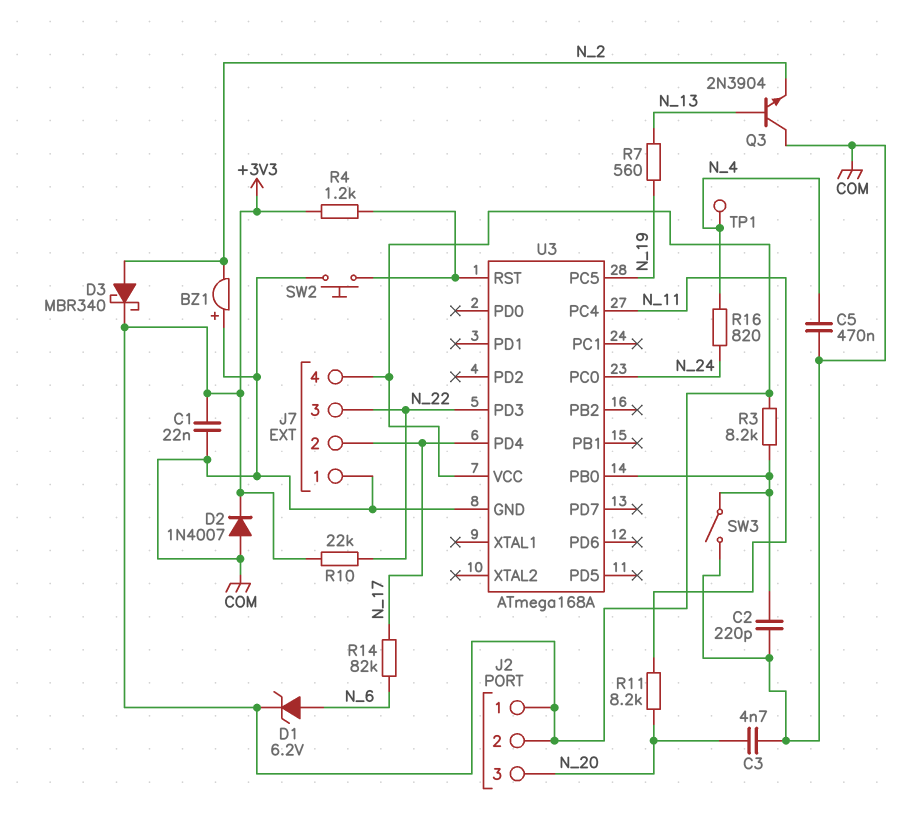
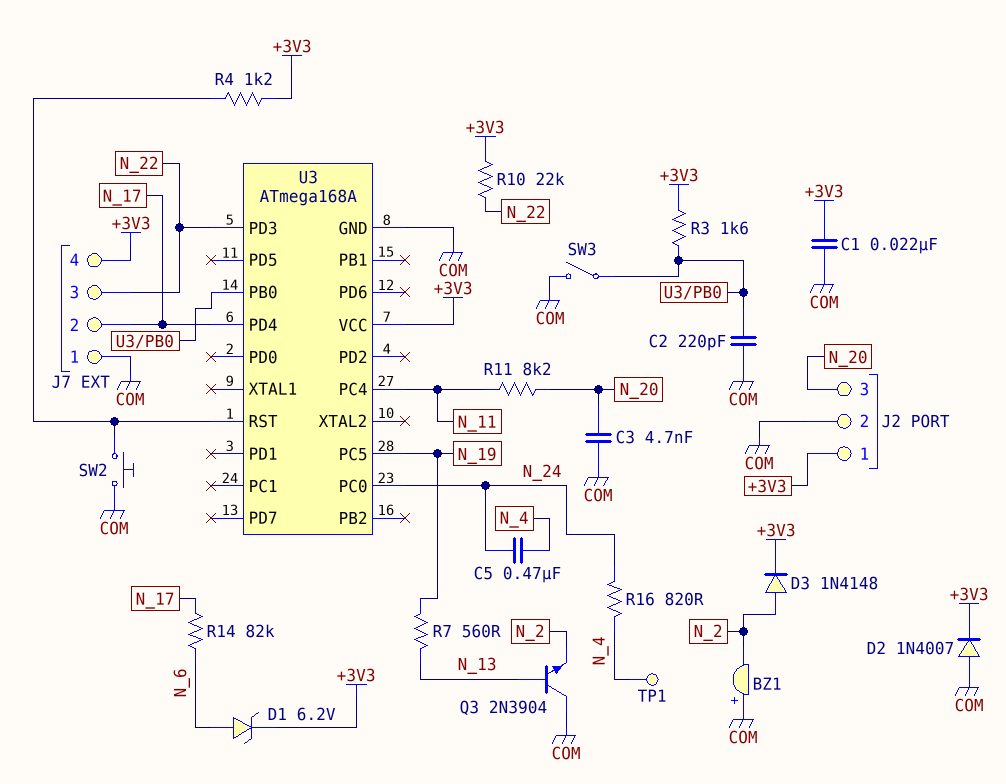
C5: 470nF (COM, N_4) -> 470nF (N_4, N_24)
D3: schottky MBR340 (A N_2, K +3V3) -> diode 1N4148 (A N_2, K +3V3)
J2 pin 2: +3V3 -> COM
R3: 8.2k (+3V3, U3/PB0) -> 1.6k (+3V3, U3/PB0)

